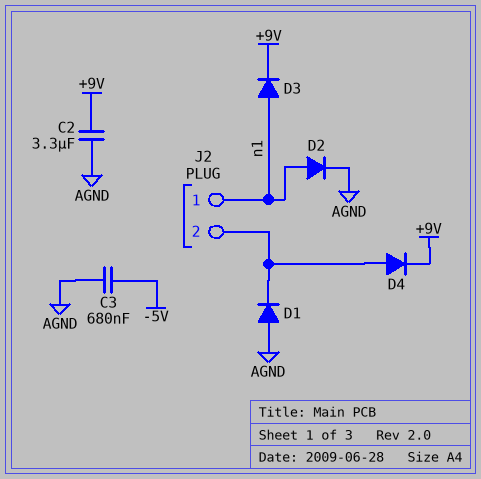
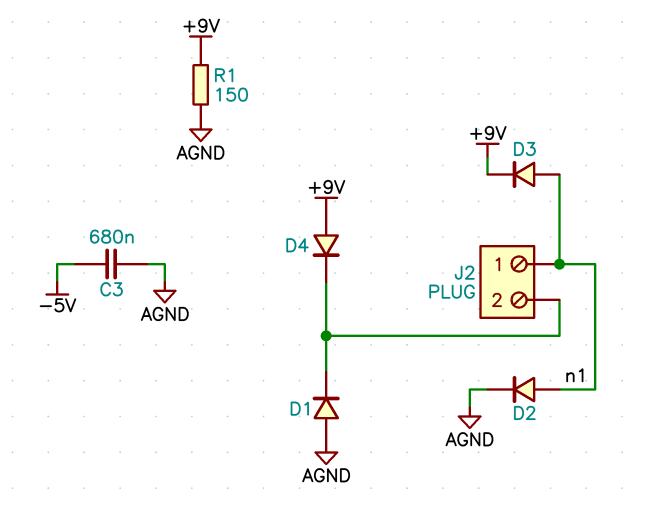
C2: 3.3uF (+9V, AGND) -> none
D4: diode (A J2/2, K +9V) -> diode (A +9V, K J2/2)
R1: none -> 150 (+9V, AGND)

